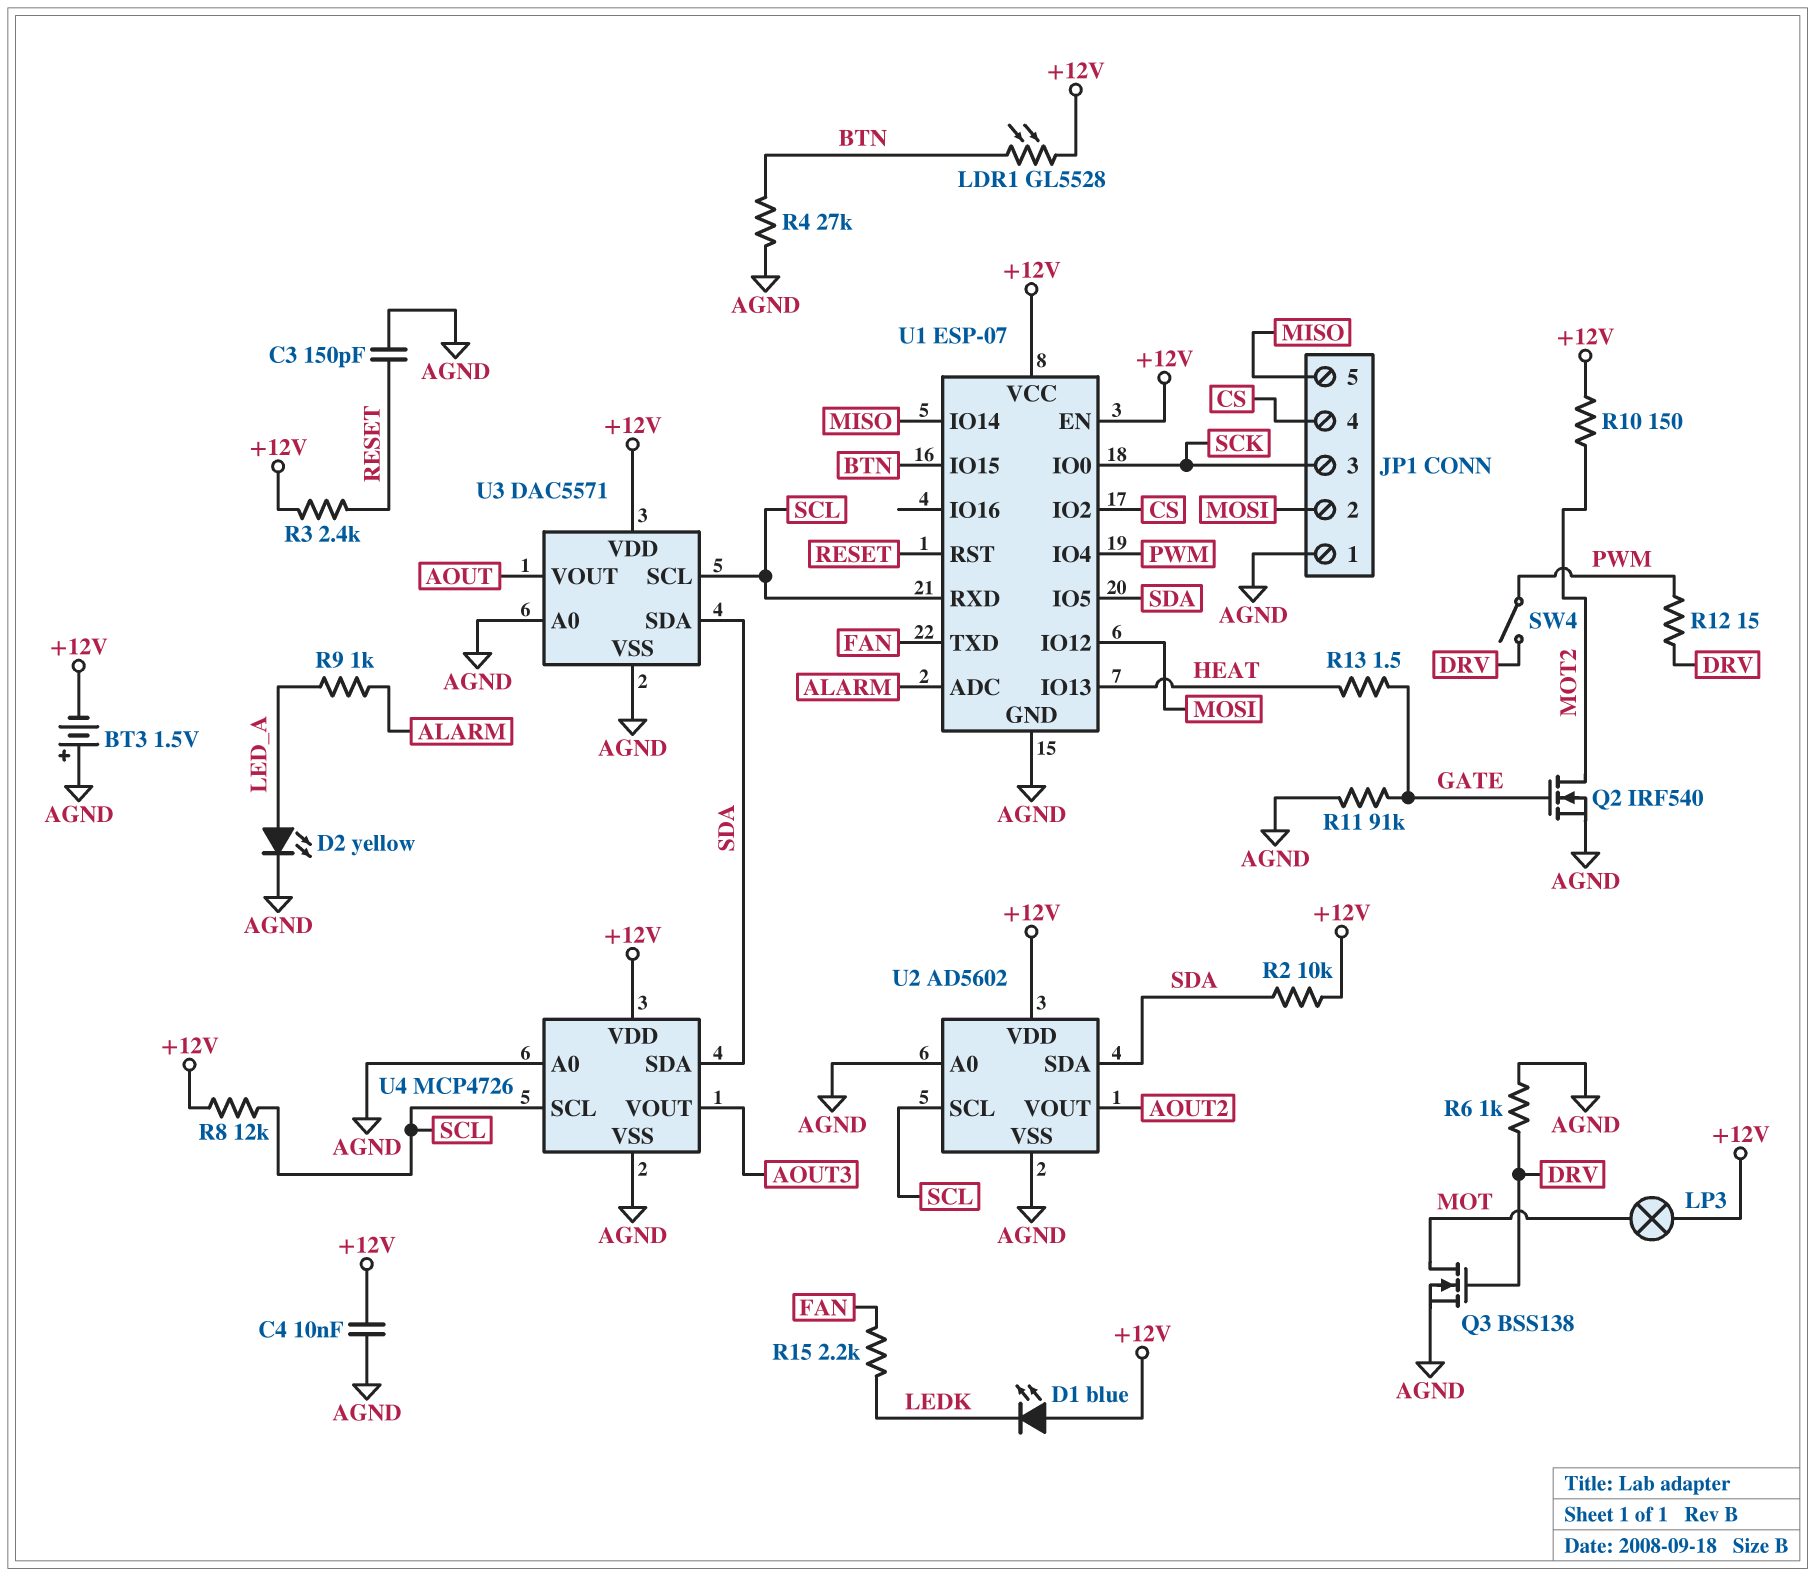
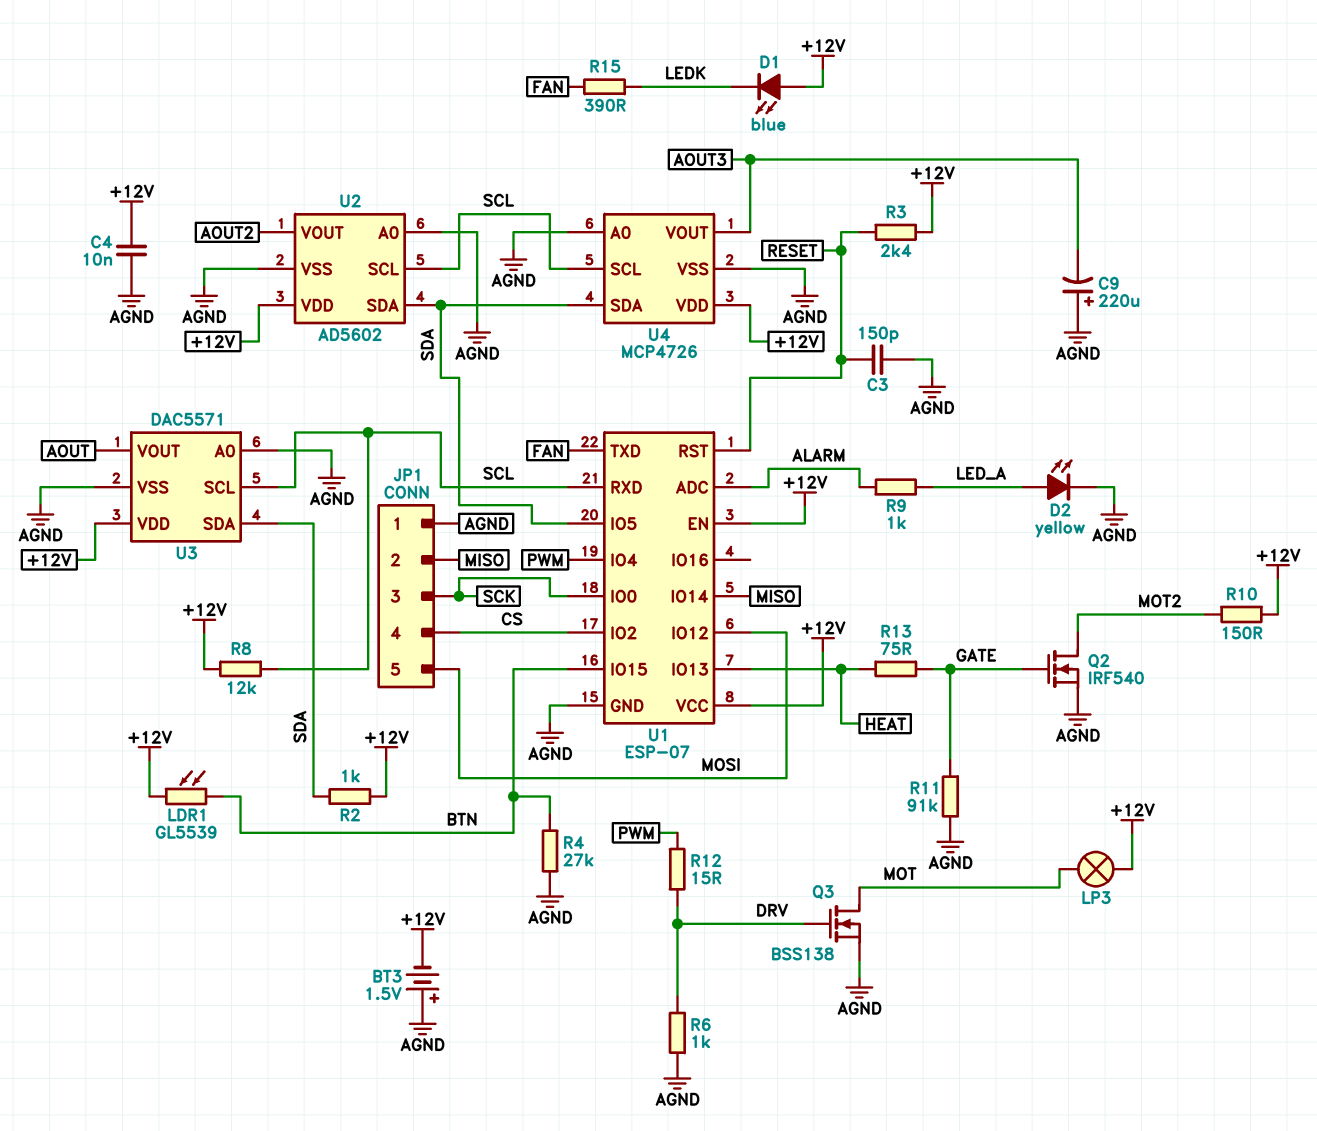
C9: none -> 220uF (plus AGND, minus AOUT3)
JP1 pin 2: MOSI -> MISO
JP1 pin 5: MISO -> MOSI
LDR1: GL5528 (+12V, BTN) -> GL5539 (+12V, BTN)
R2: 10k (+12V, SDA) -> 1k (+12V, SDA)
R13: 1.5 (GATE, HEAT) -> 75 (GATE, HEAT)
R15: 2.2k (FAN, LEDK) -> 390 (FAN, LEDK)
SW4: switch (DRV, PWM) -> none

